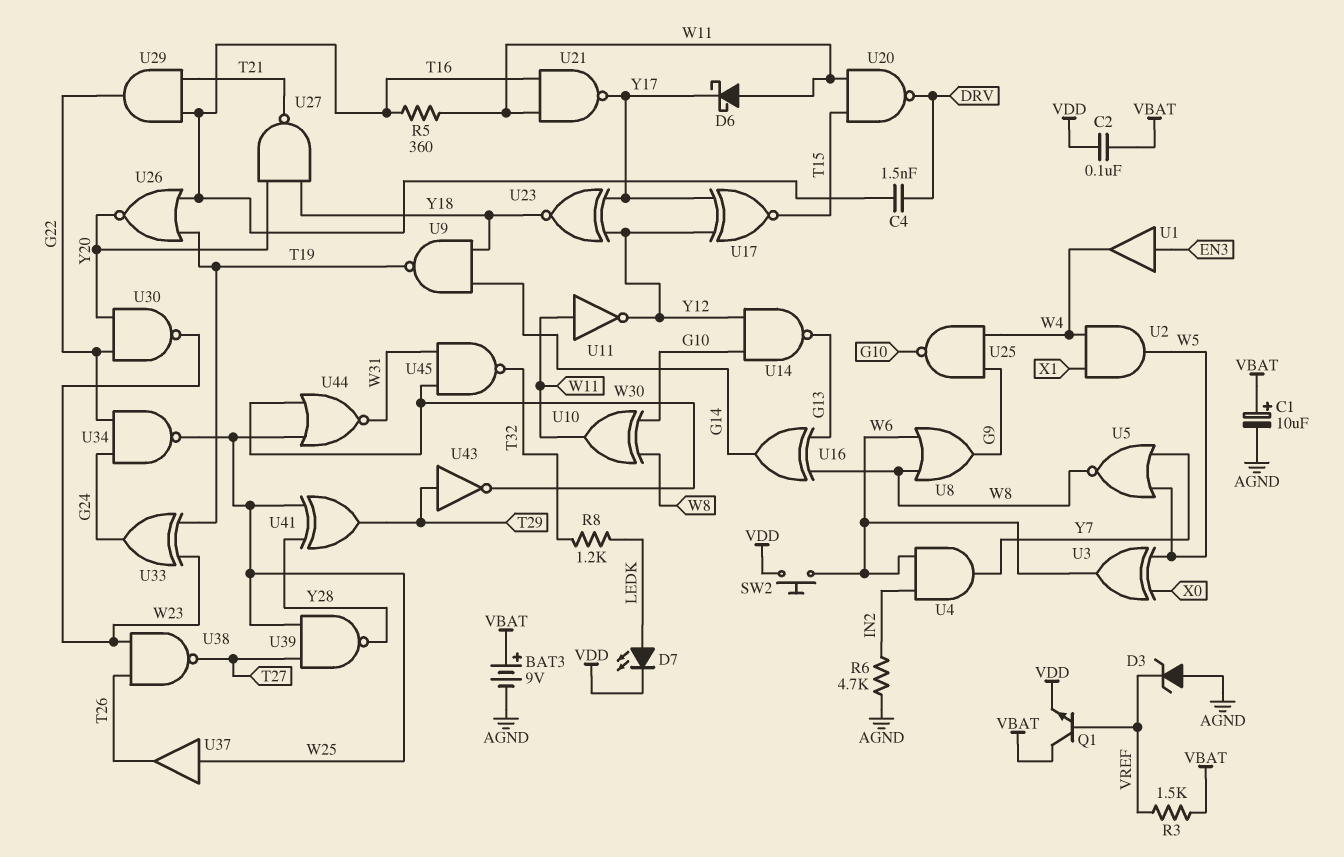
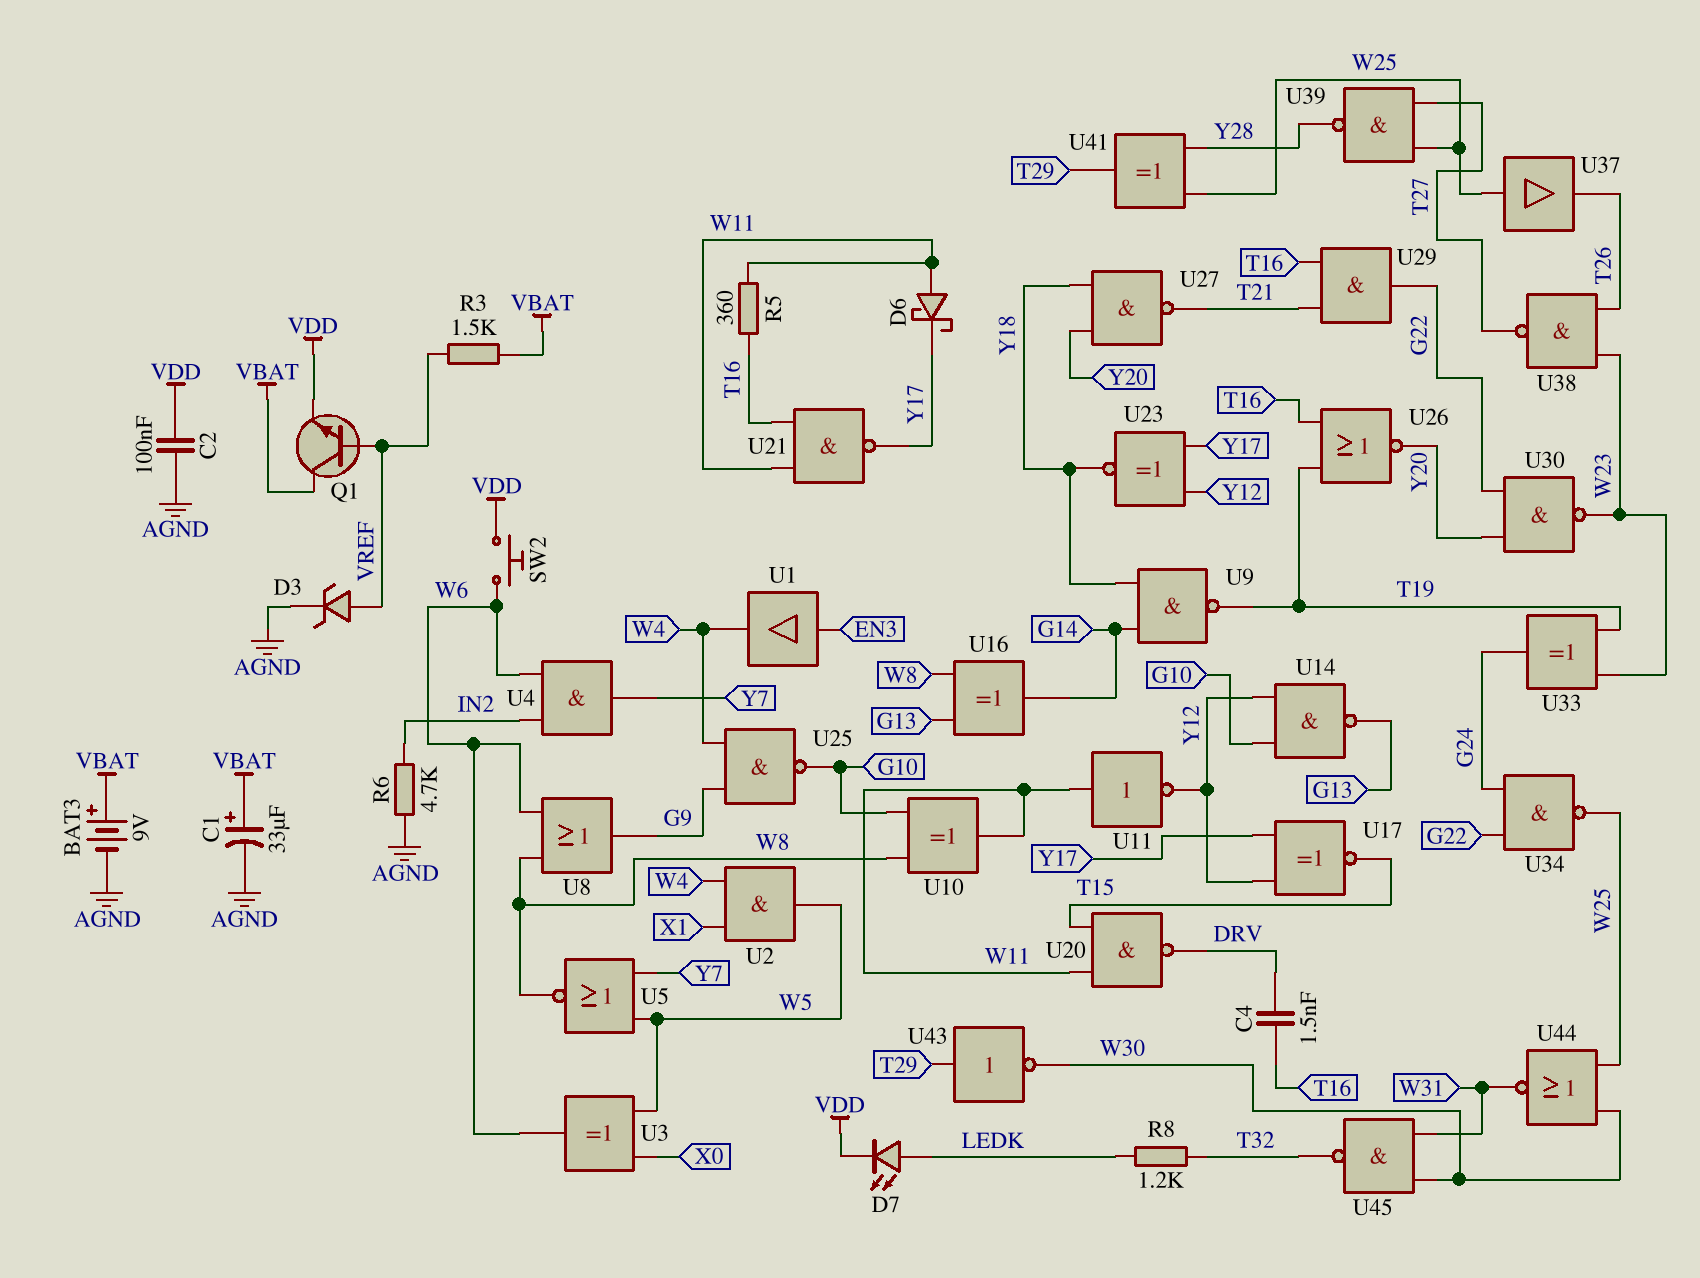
C1: 10uF (plus VBAT, minus AGND) -> 33uF (plus VBAT, minus AGND)
C2: 100nF (VBAT, VDD) -> 100nF (AGND, VDD)
D3: zener (A AGND, K VREF) -> zener (A VREF, K AGND)

